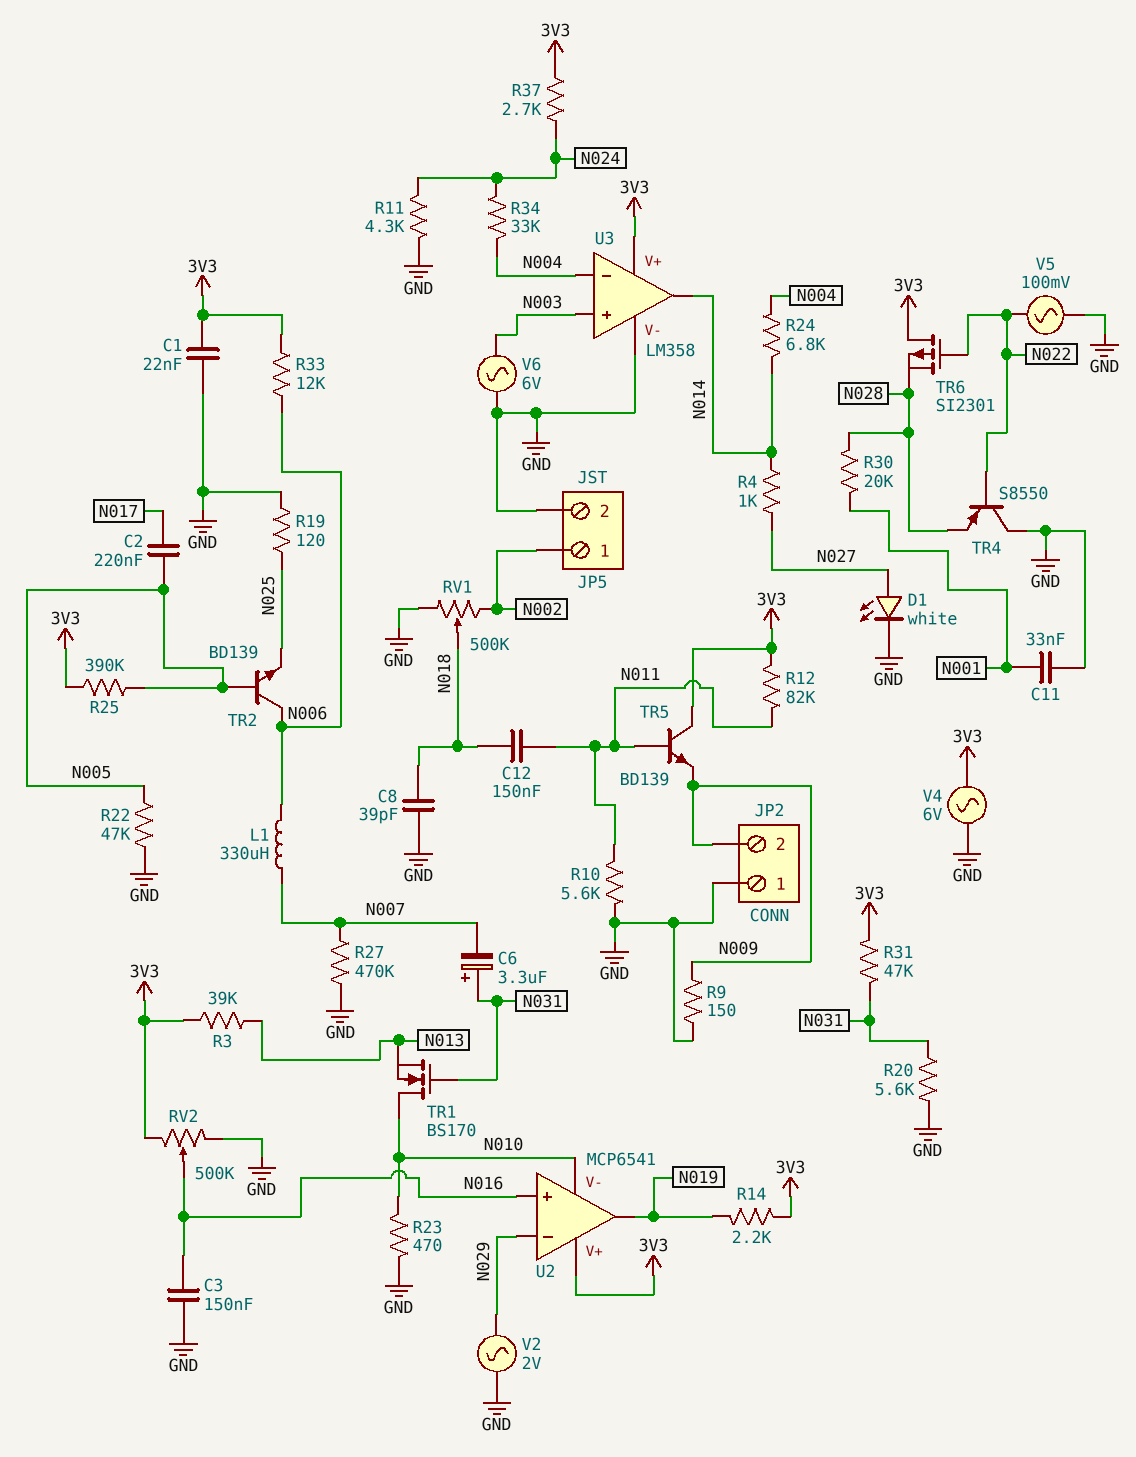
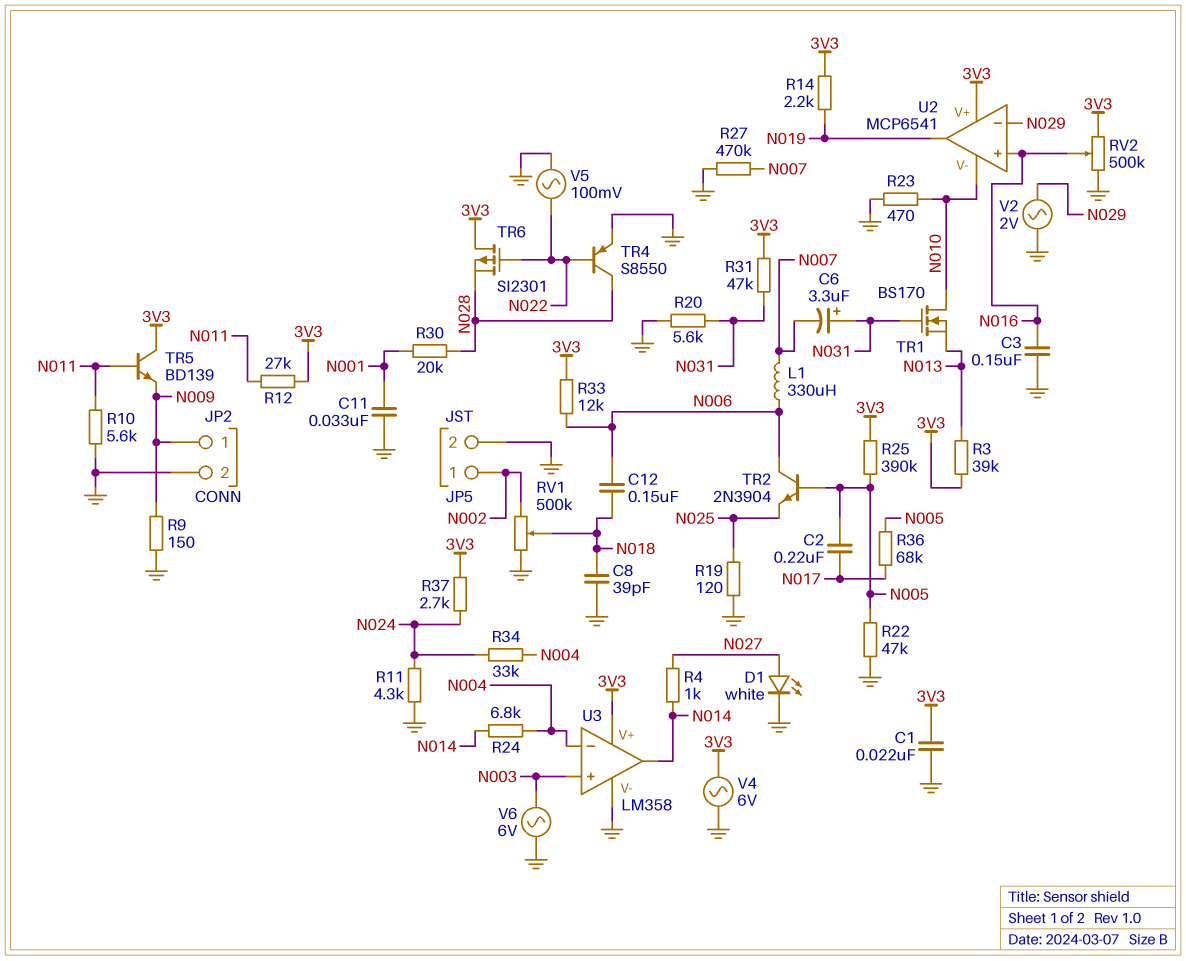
C12: 150nF (N011, N018) -> 150nF (N006, N018)
JP2 pin 1: GND -> N009
JP2 pin 2: N009 -> GND
R12: 82k (3V3, N011) -> 27k (3V3, N011)
R36: none -> 68k (N005, N017)
TR2: NPN BD139 (B N005, C N006, E N025) -> NPN 2N3904 (B N005, C N006, E N025)
TR4: PNP S8550 (B N022, C GND, E N028) -> PNP S8550 (B N022, C N028, E GND)

